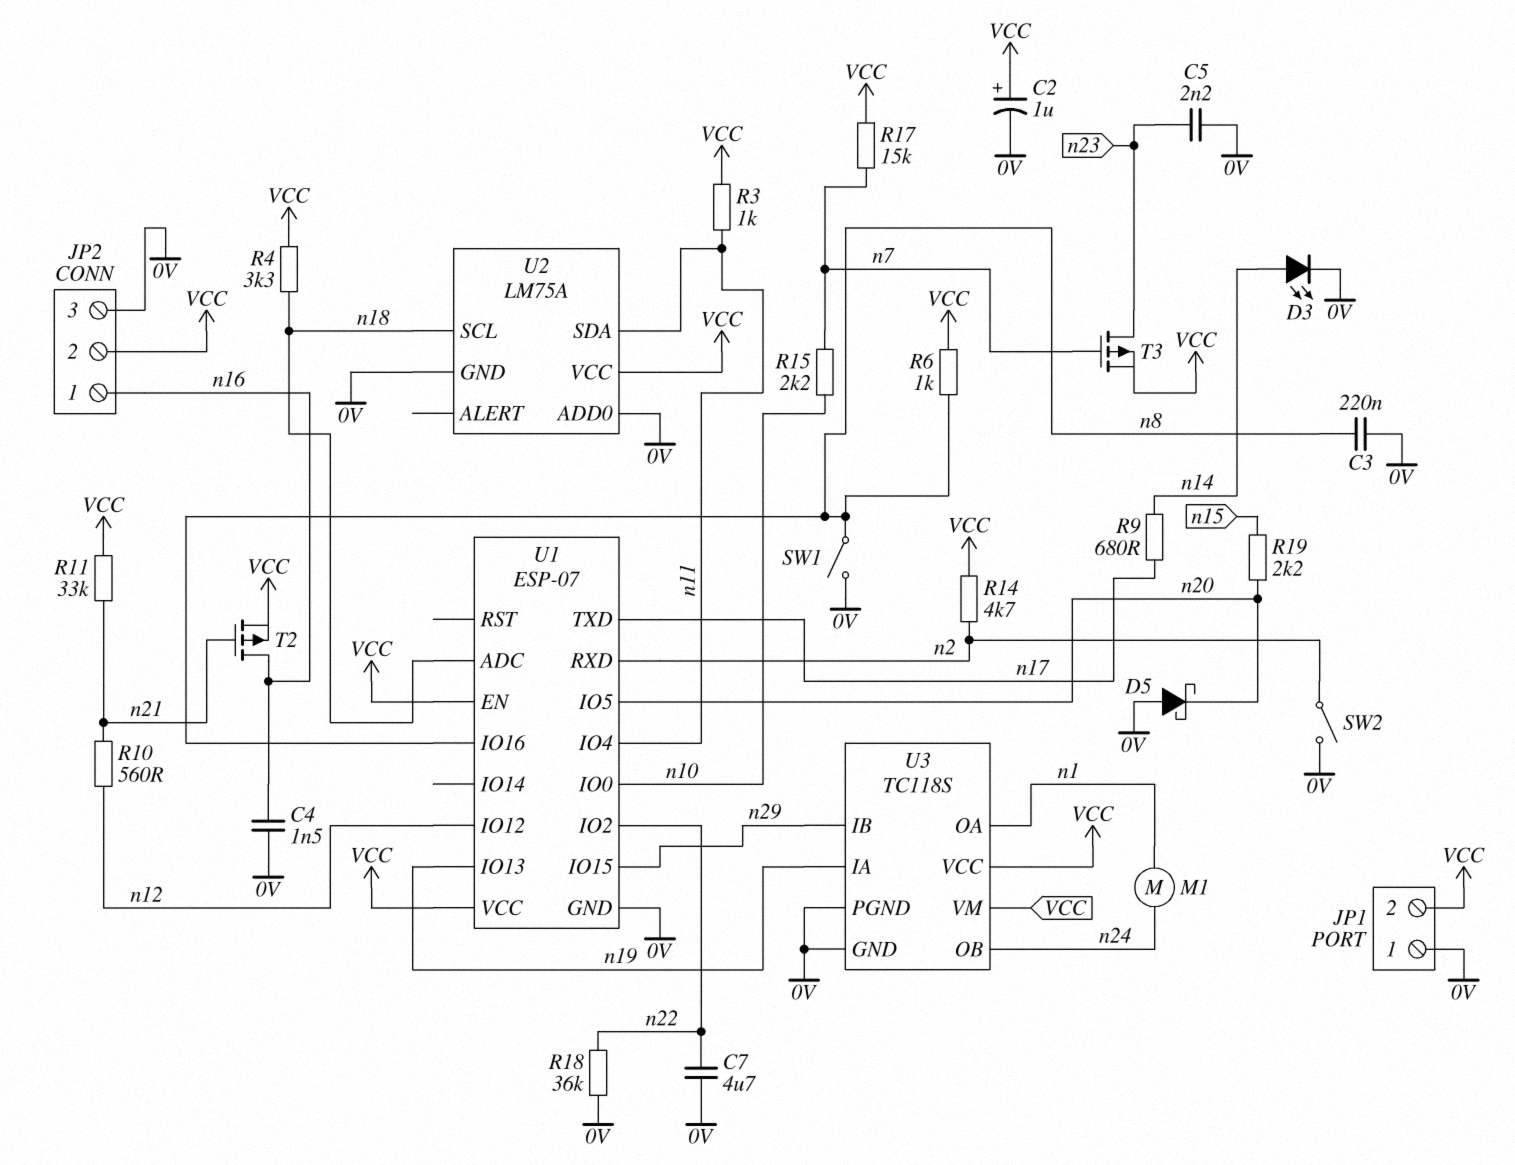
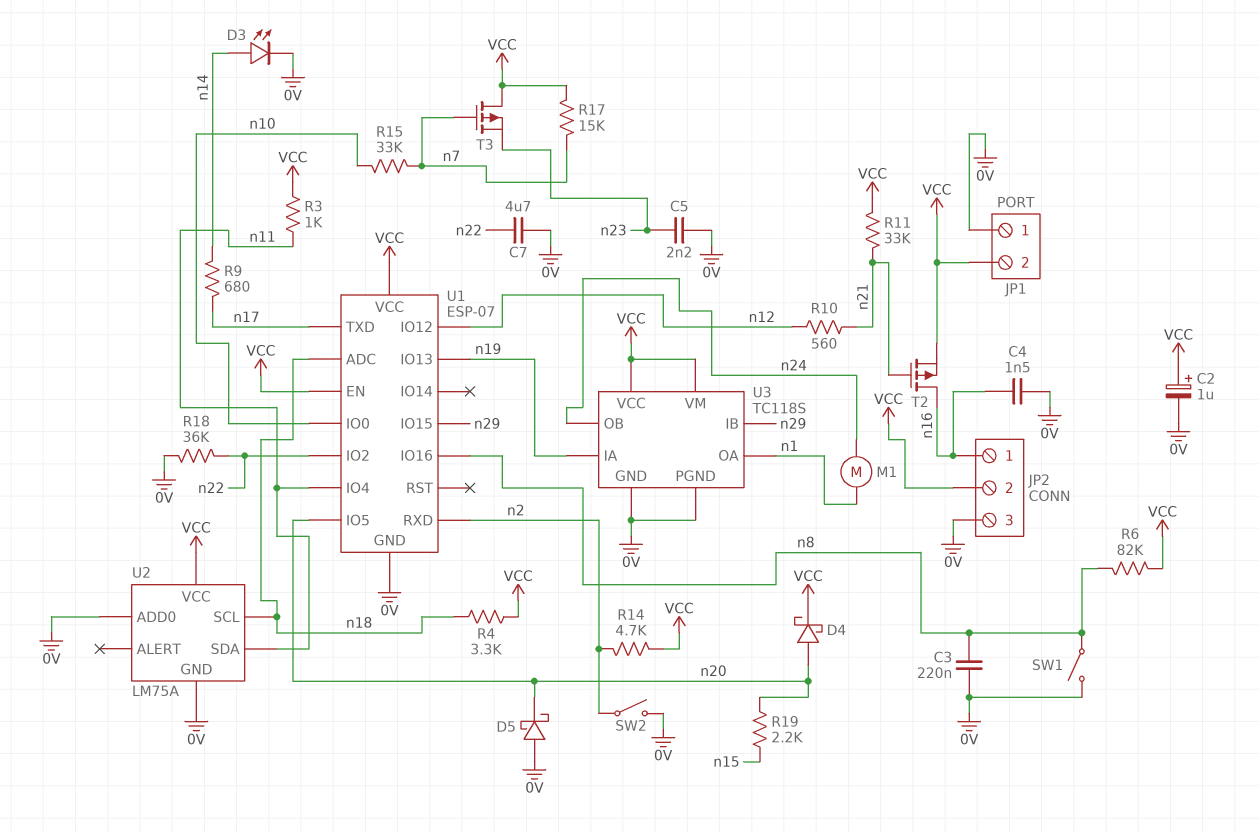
D4: none -> schottky (A n20, K VCC)
R6: 1k (VCC, n8) -> 82k (VCC, n8)
R15: 2.2k (n7, n10) -> 33k (n7, n10)
T3: PMOS (G n7, D n23, S VCC) -> PMOS (G n7, D VCC, S n23)

